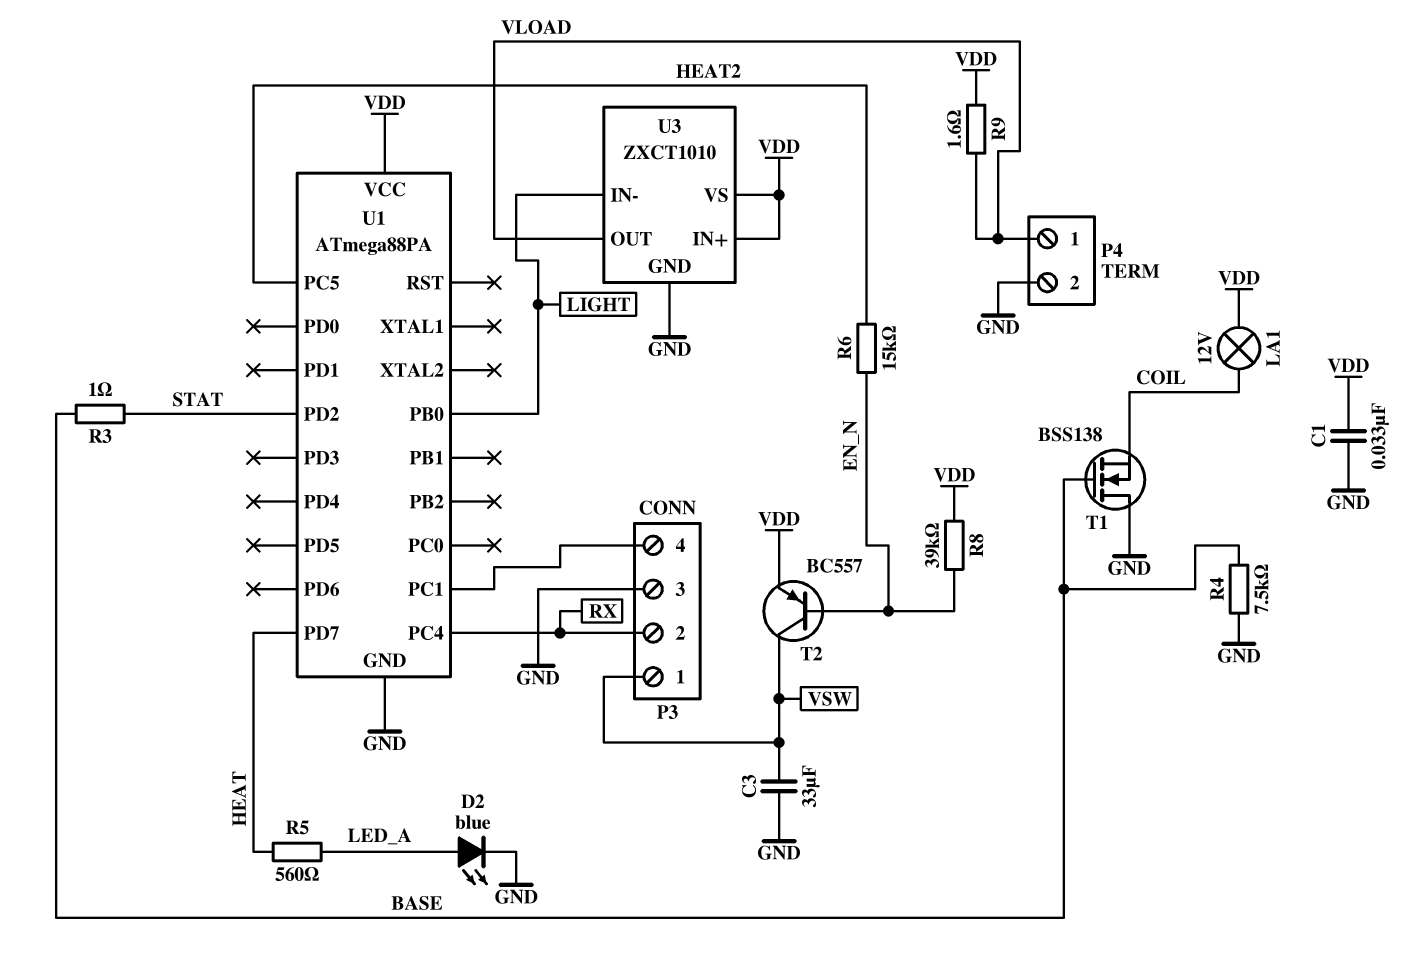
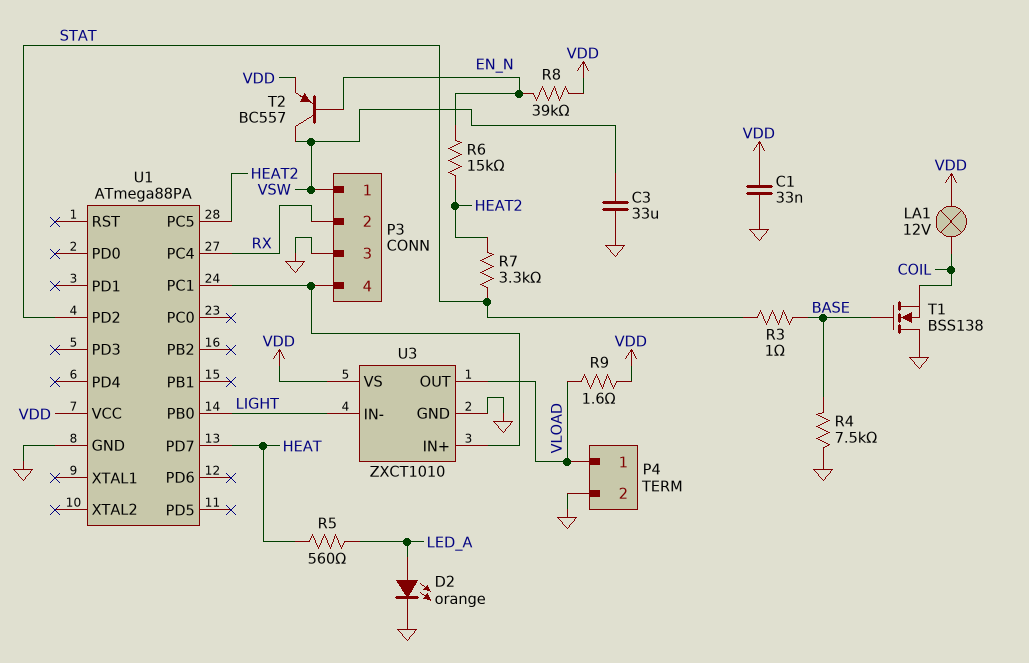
D2: LED blue (A LED_A, K GND) -> LED orange (A LED_A, K GND)
R7: none -> 3.3k (HEAT2, STAT)
U3 pin IN+: VDD -> P3/4

